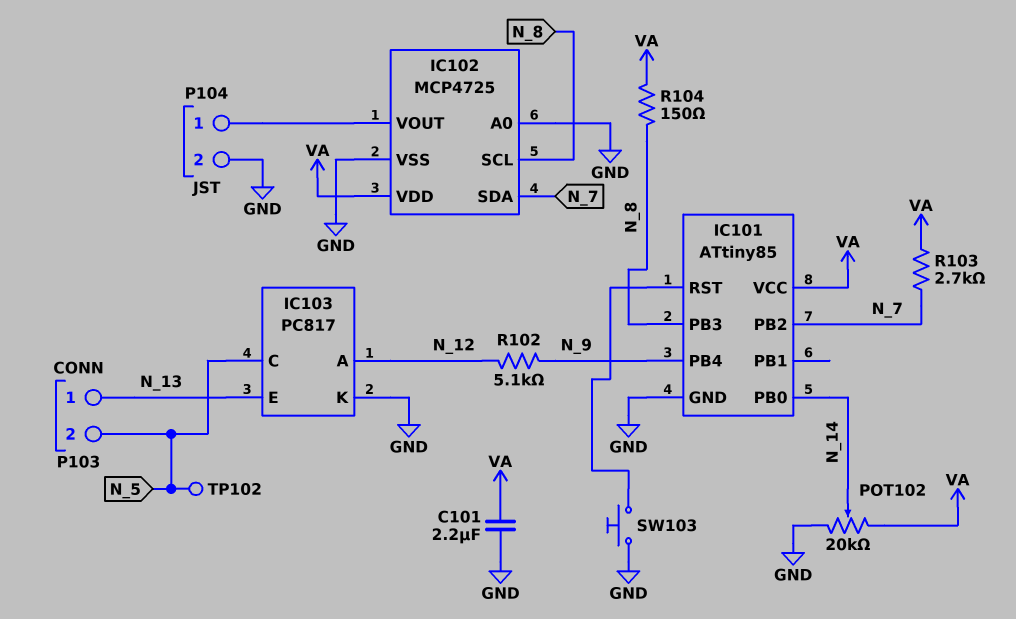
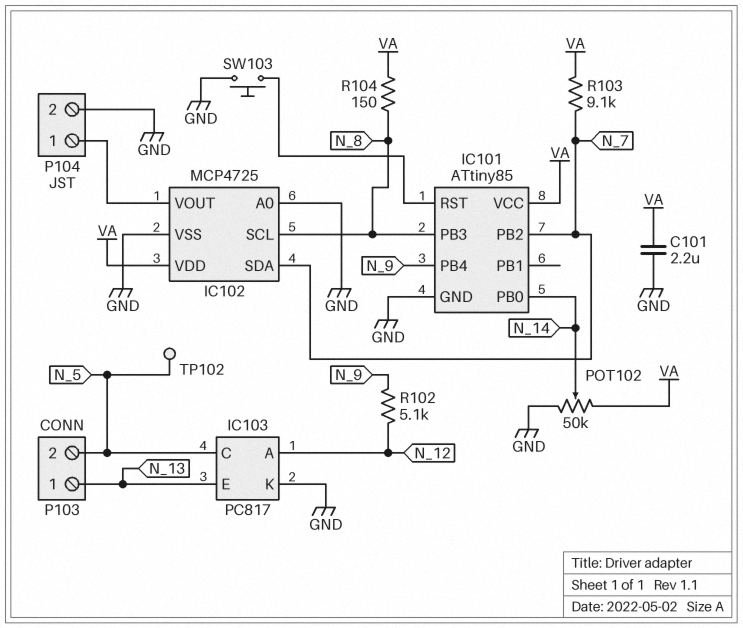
POT102: 20k (GND, VA, wiper N_14) -> 50k (GND, VA, wiper N_14)
R103: 2.7k (N_7, VA) -> 9.1k (N_7, VA)

